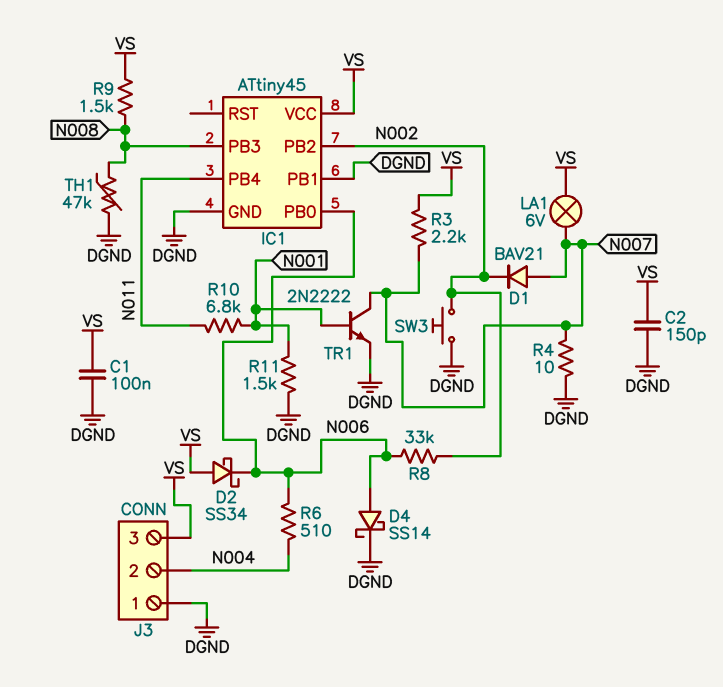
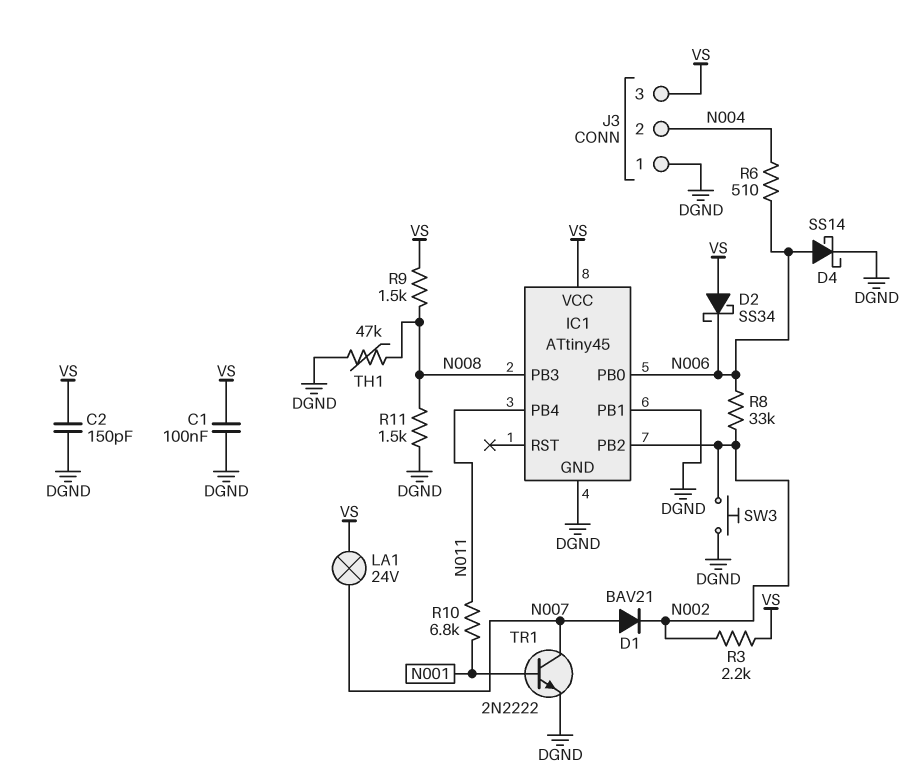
LA1: lamp 6V (N007, VS) -> lamp 24V (N007, VS)
R3: 2.2k (N007, VS) -> 2.2k (N002, VS)
R4: 10 (DGND, N007) -> none
R11: 1.5k (DGND, N001) -> 1.5k (DGND, N008)

